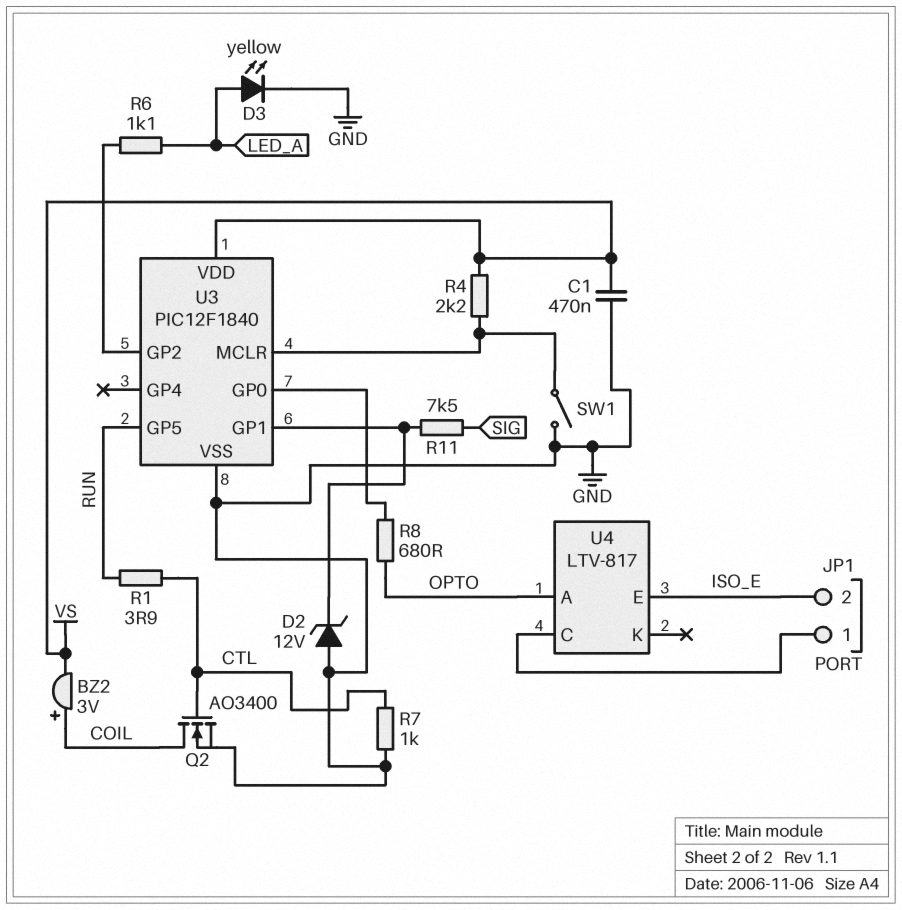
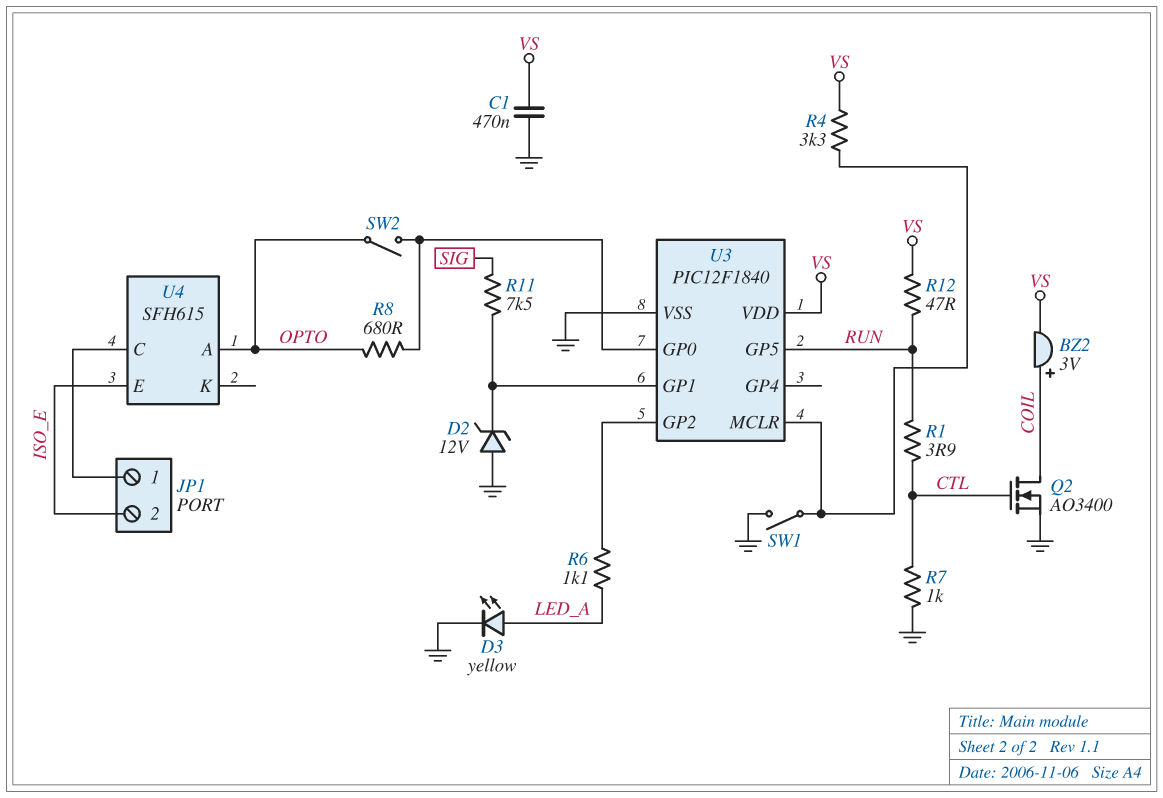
R4: 2.2k (U3/MCLR, VS) -> 3.3k (U3/MCLR, VS)
R12: none -> 47 (RUN, VS)
SW2: none -> switch (OPTO, U3/GP0)
U4: LTV-817 -> SFH615

